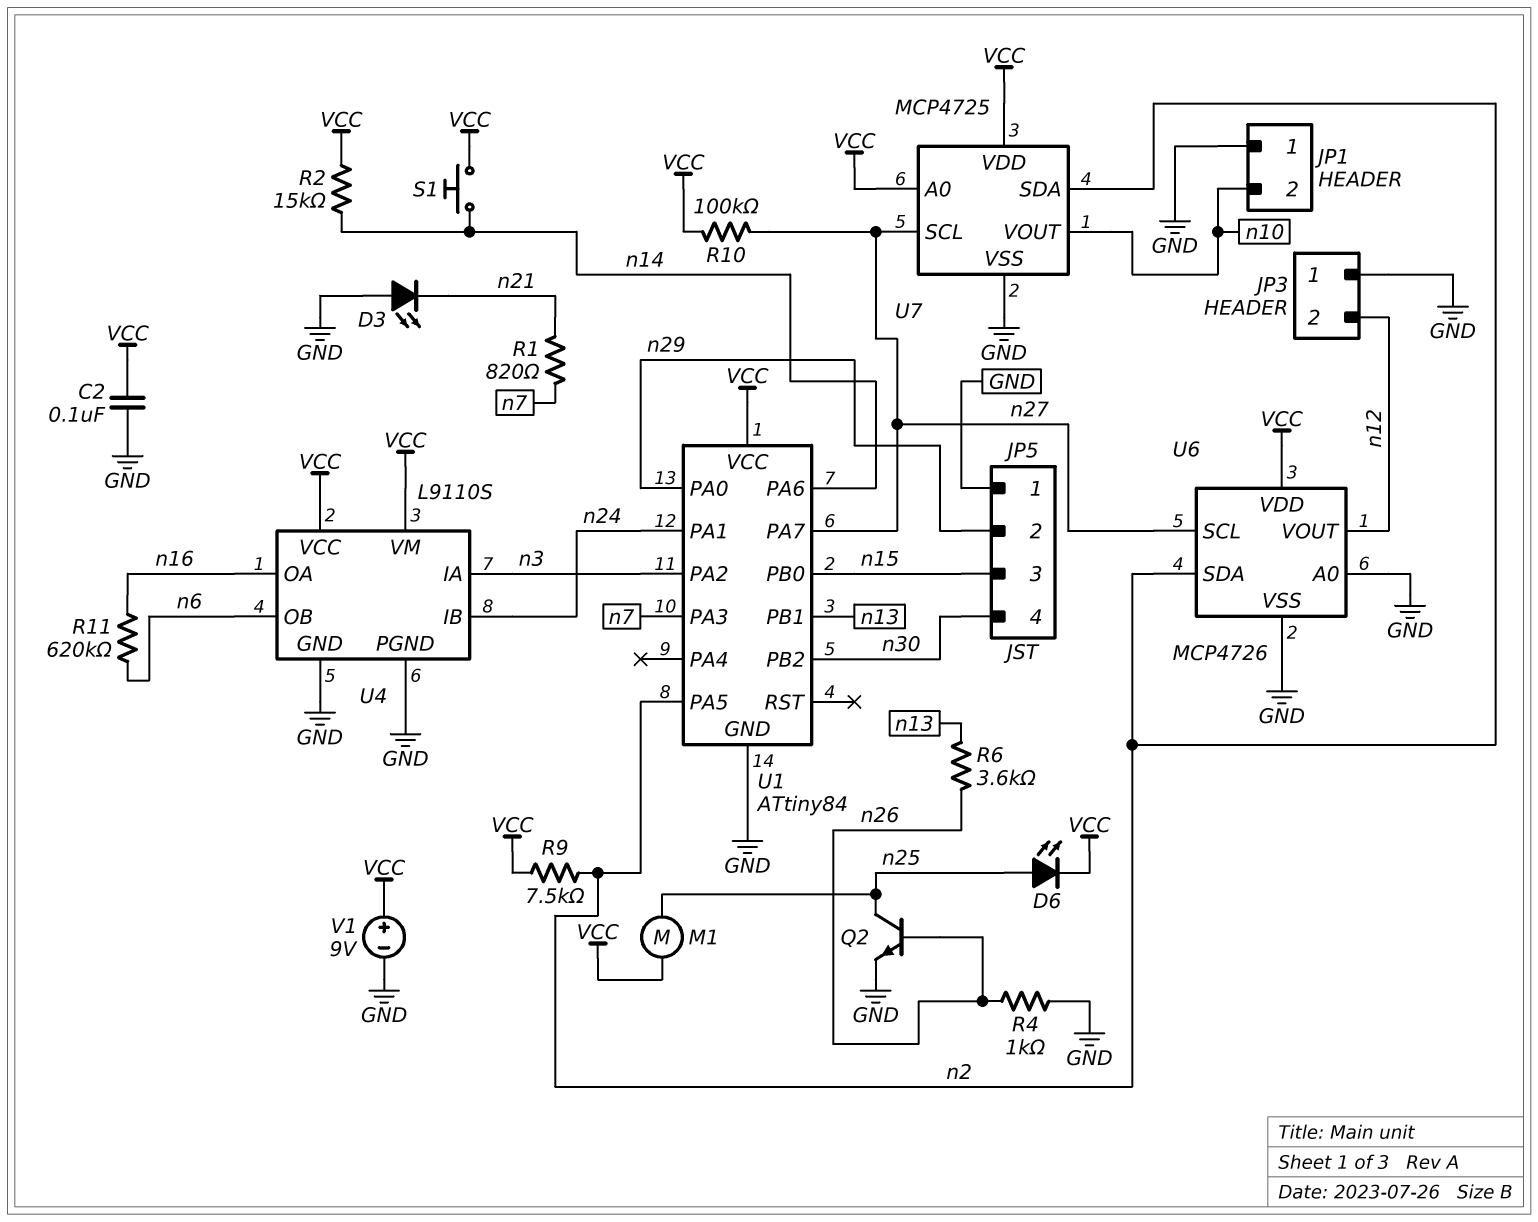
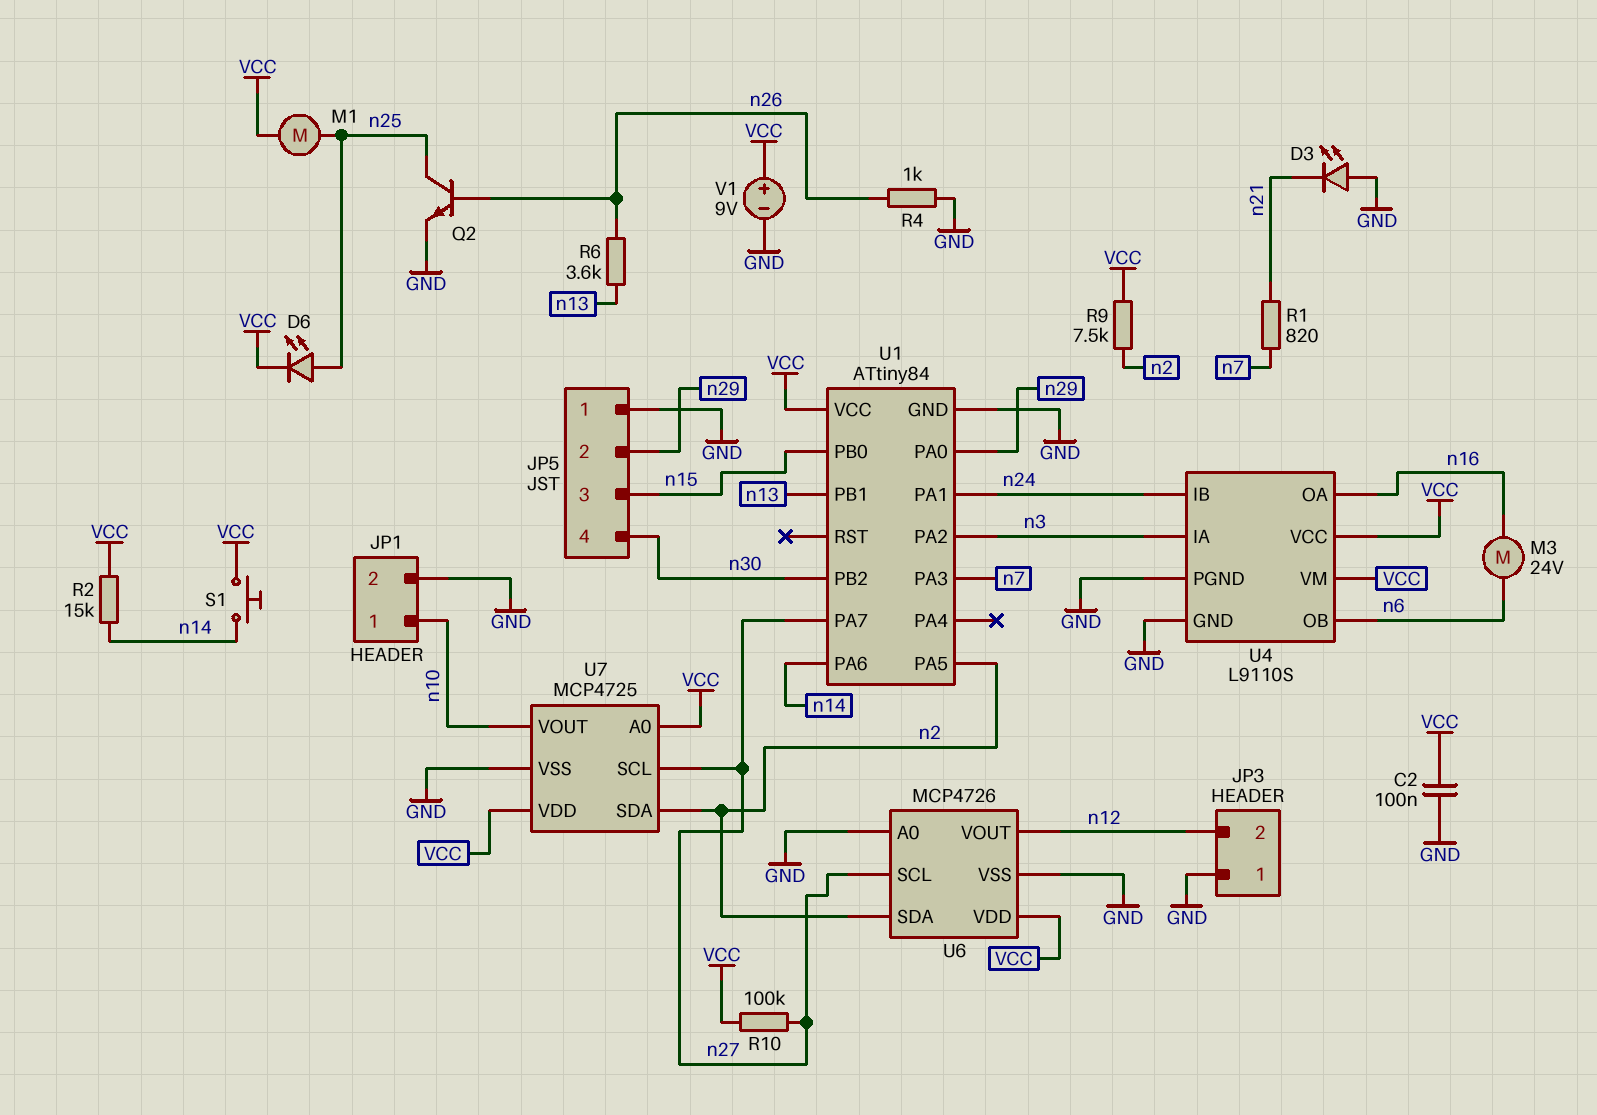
JP1 pin 1: GND -> n10
JP1 pin 2: n10 -> GND
M3: none -> motor 24V (n6, n16)
R11: 620k (n6, n16) -> none

